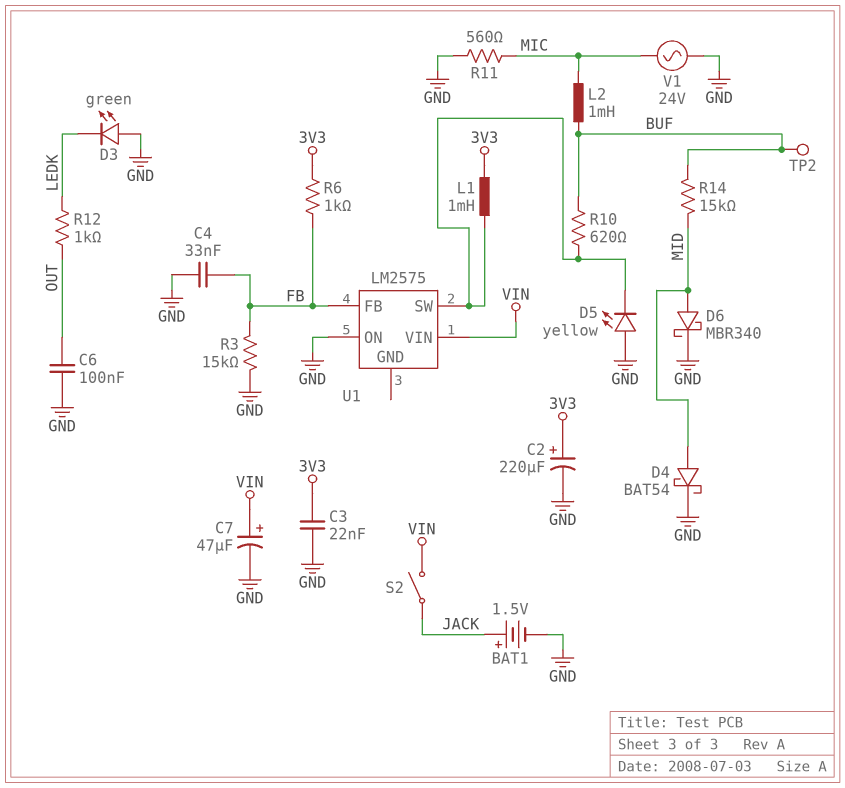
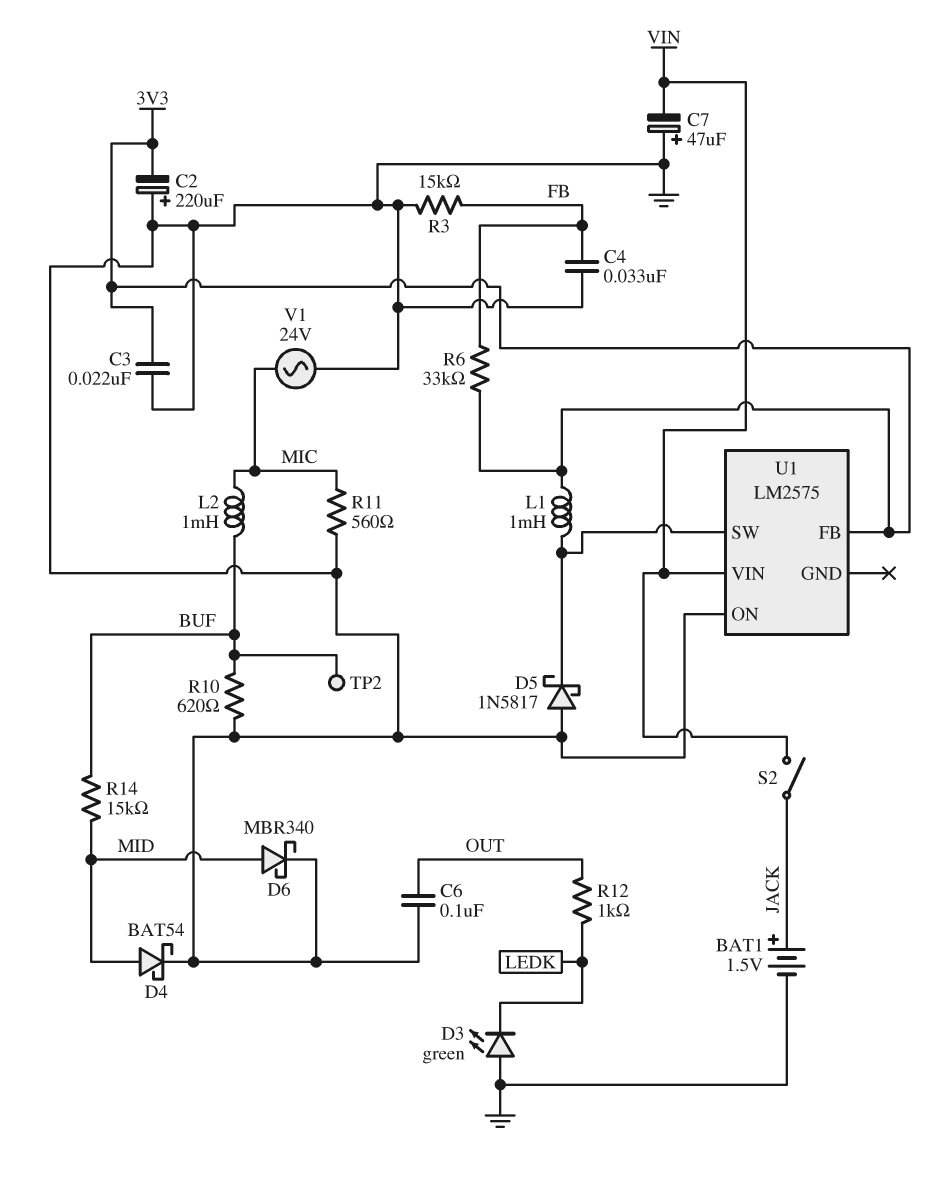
C2: 220uF (plus 3V3, minus GND) -> 220uF (plus GND, minus 3V3)
C7: 47uF (plus VIN, minus GND) -> 47uF (plus GND, minus VIN)
D5: LED yellow (A GND, K U1/SW) -> schottky 1N5817 (A GND, K U1/SW)
R6: 1k (3V3, FB) -> 33k (3V3, FB)
R10: 620 (BUF, U1/SW) -> 620 (BUF, GND)
U1 pin FB: FB -> 3V3

